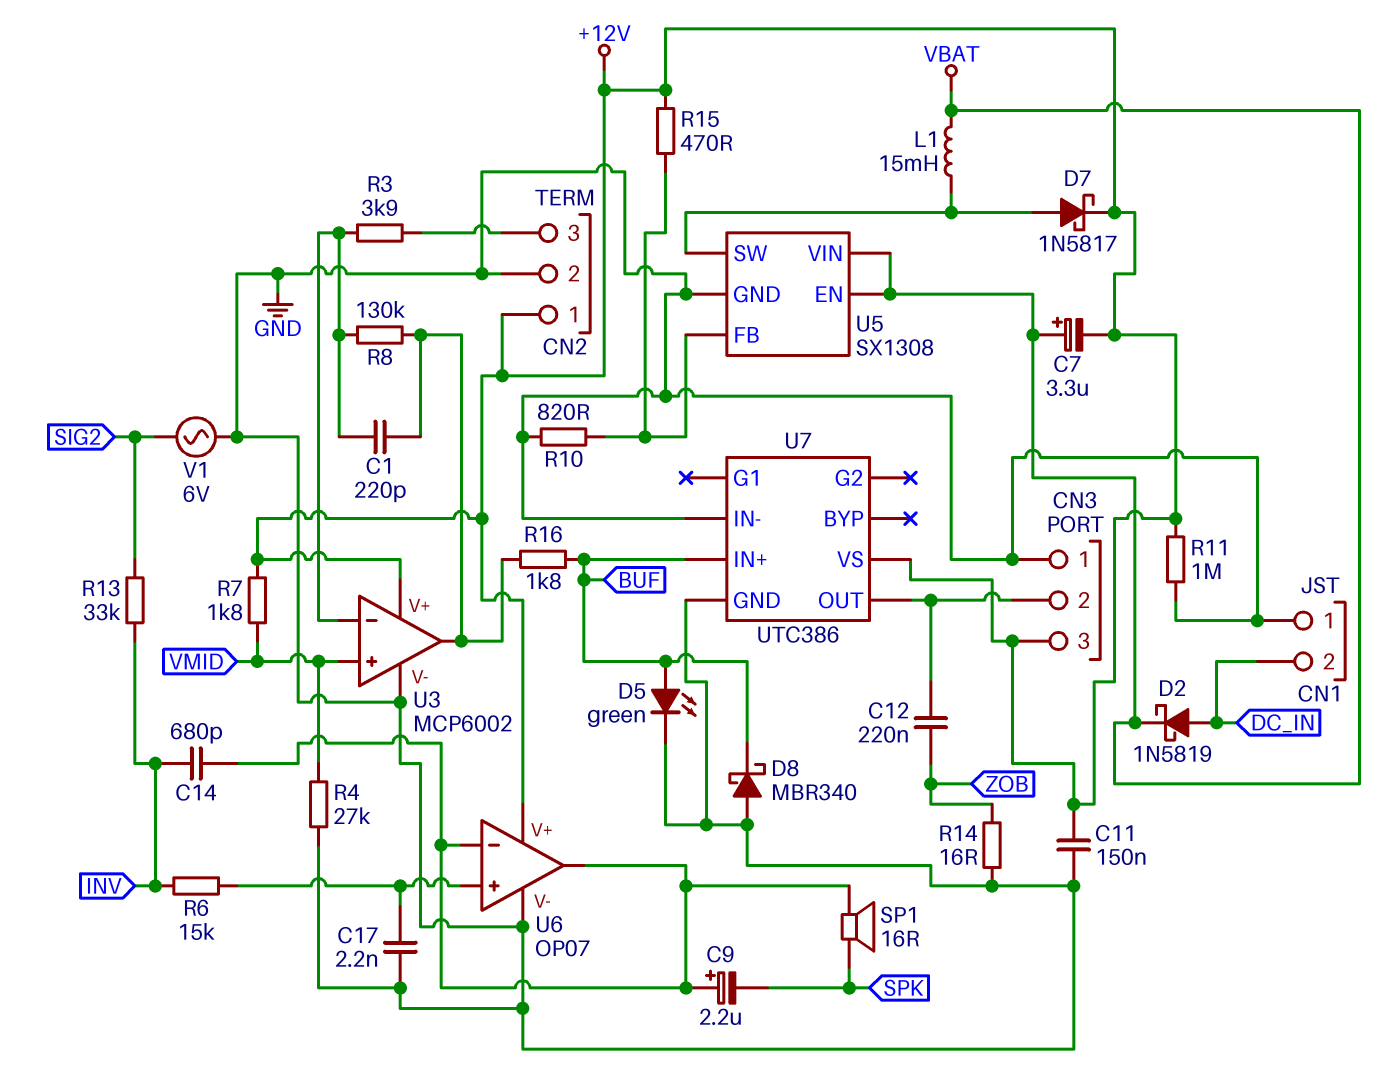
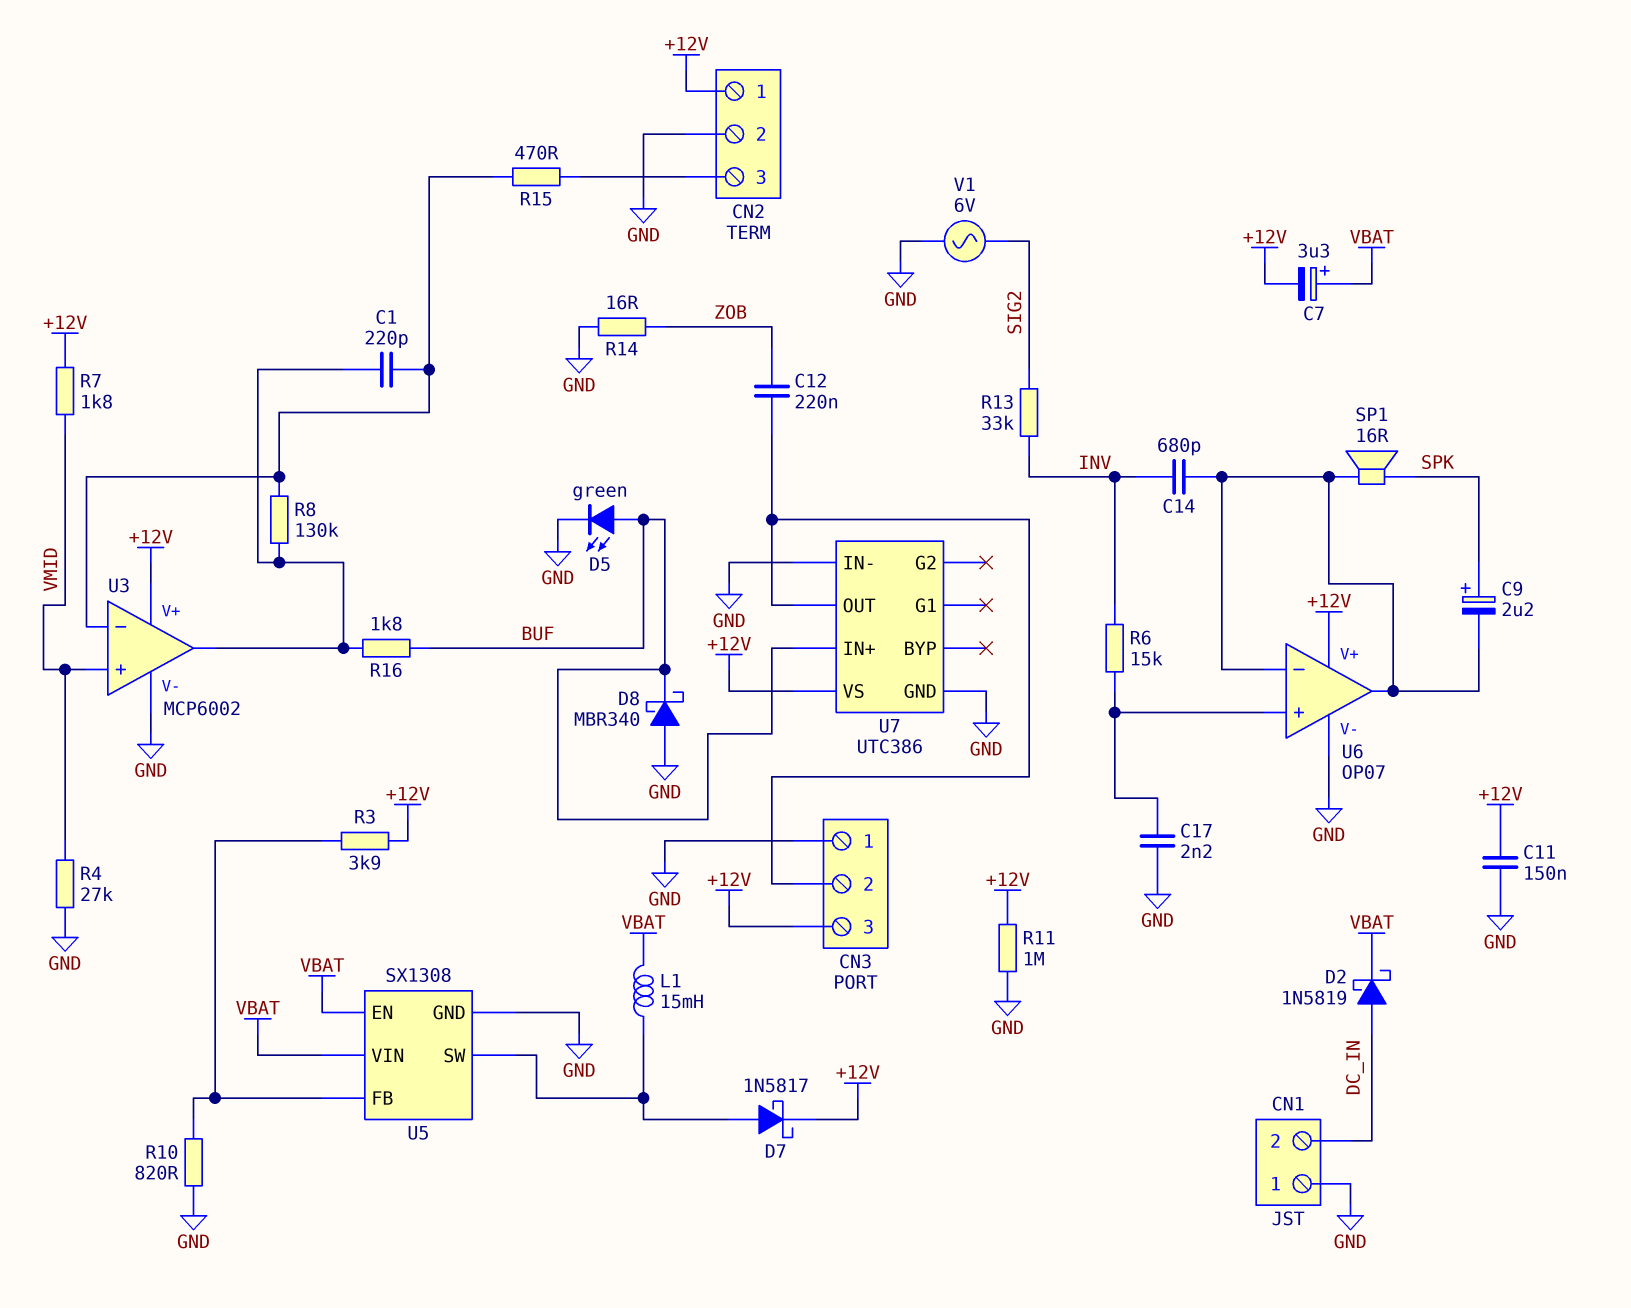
C9: 2.2uF (plus U6/in-, minus SPK) -> 2.2uF (plus SPK, minus U6/in-)
R3: 3.9k (CN2/3, U3/in-) -> 3.9k (+12V, U5/FB)
R15: 470 (+12V, U5/FB) -> 470 (CN2/3, U3/in-)

